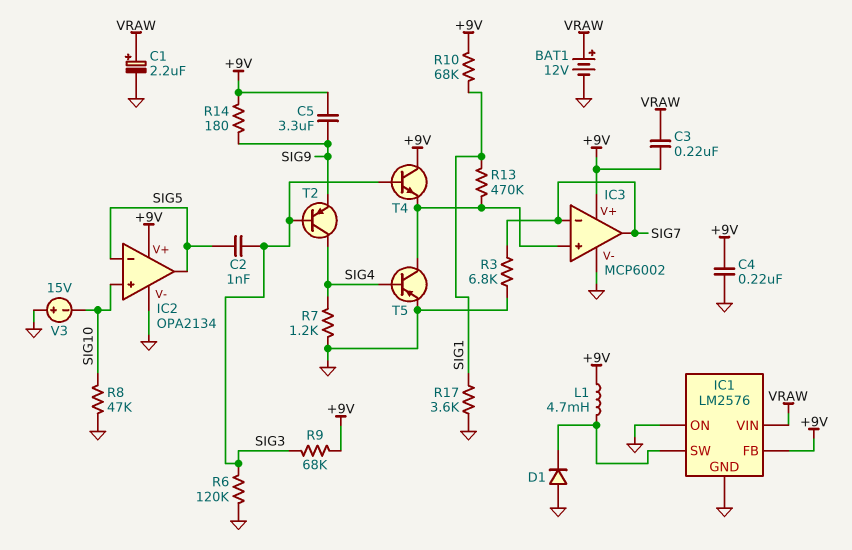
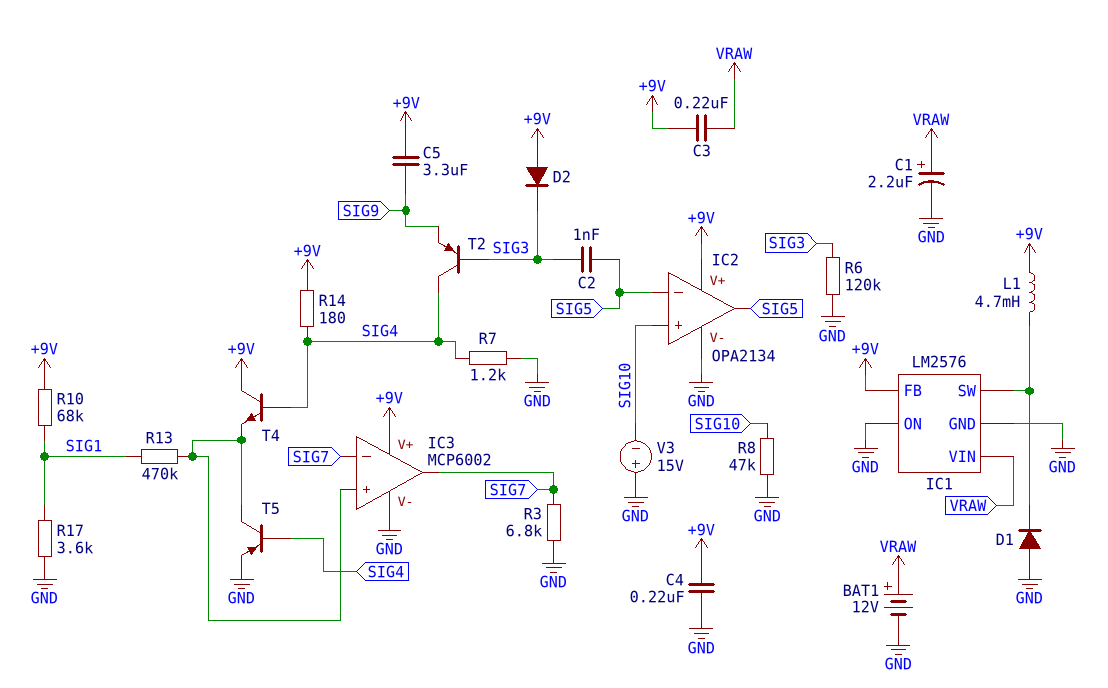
D2: none -> diode (A +9V, K SIG3)
R9: 68k (+9V, SIG3) -> none
R14: 180 (+9V, SIG9) -> 180 (+9V, SIG4)
T4: NPN (B SIG3, C +9V, E IC3/in+) -> NPN (B SIG4, C +9V, E IC3/in+)

